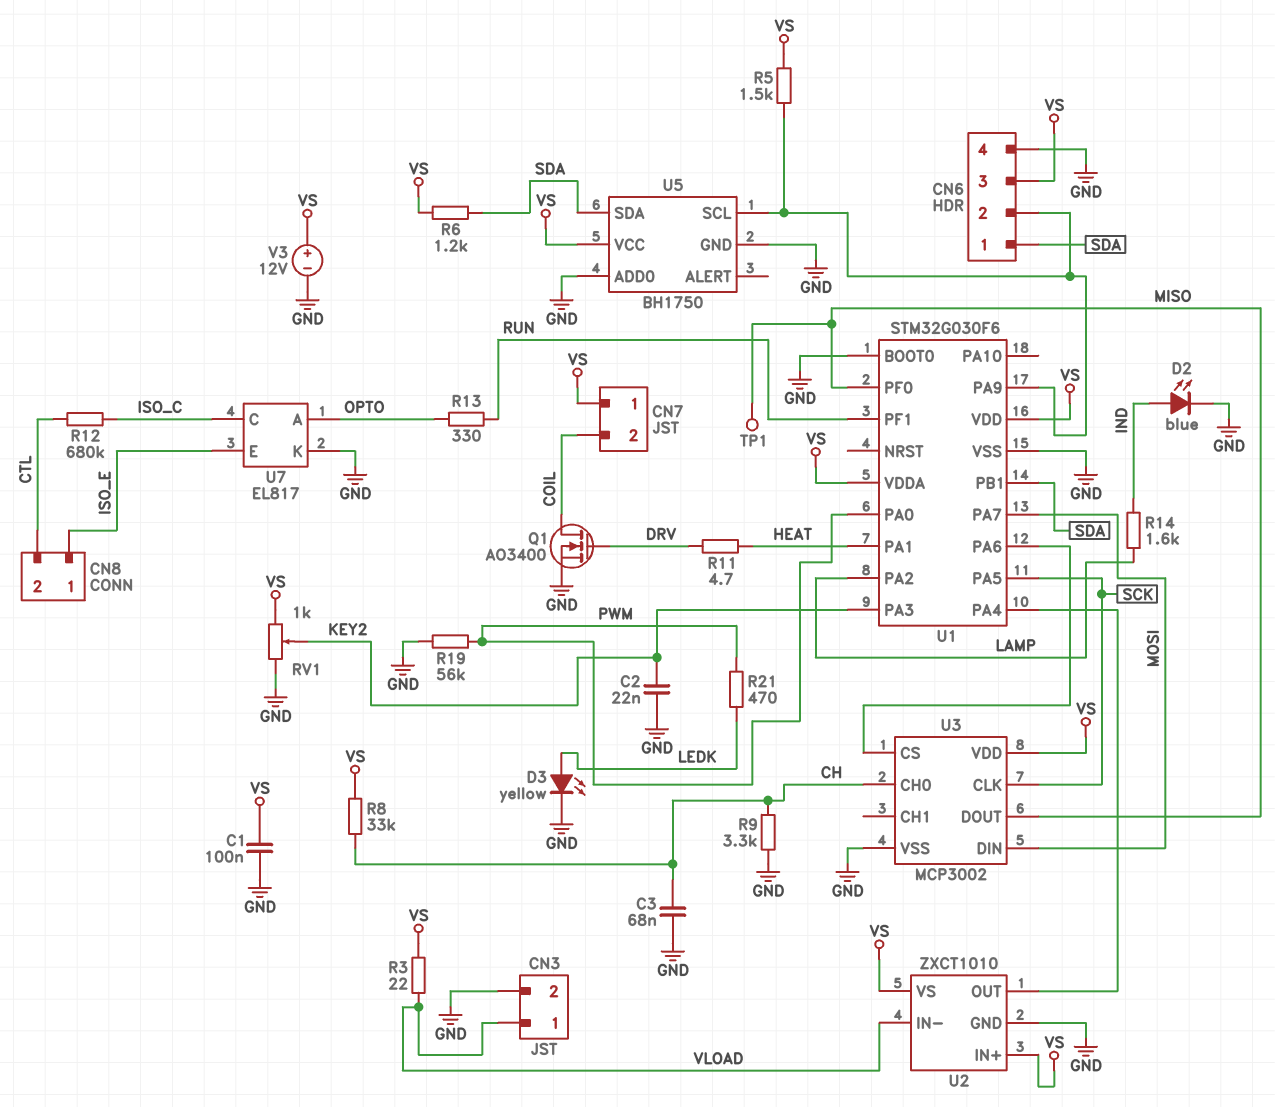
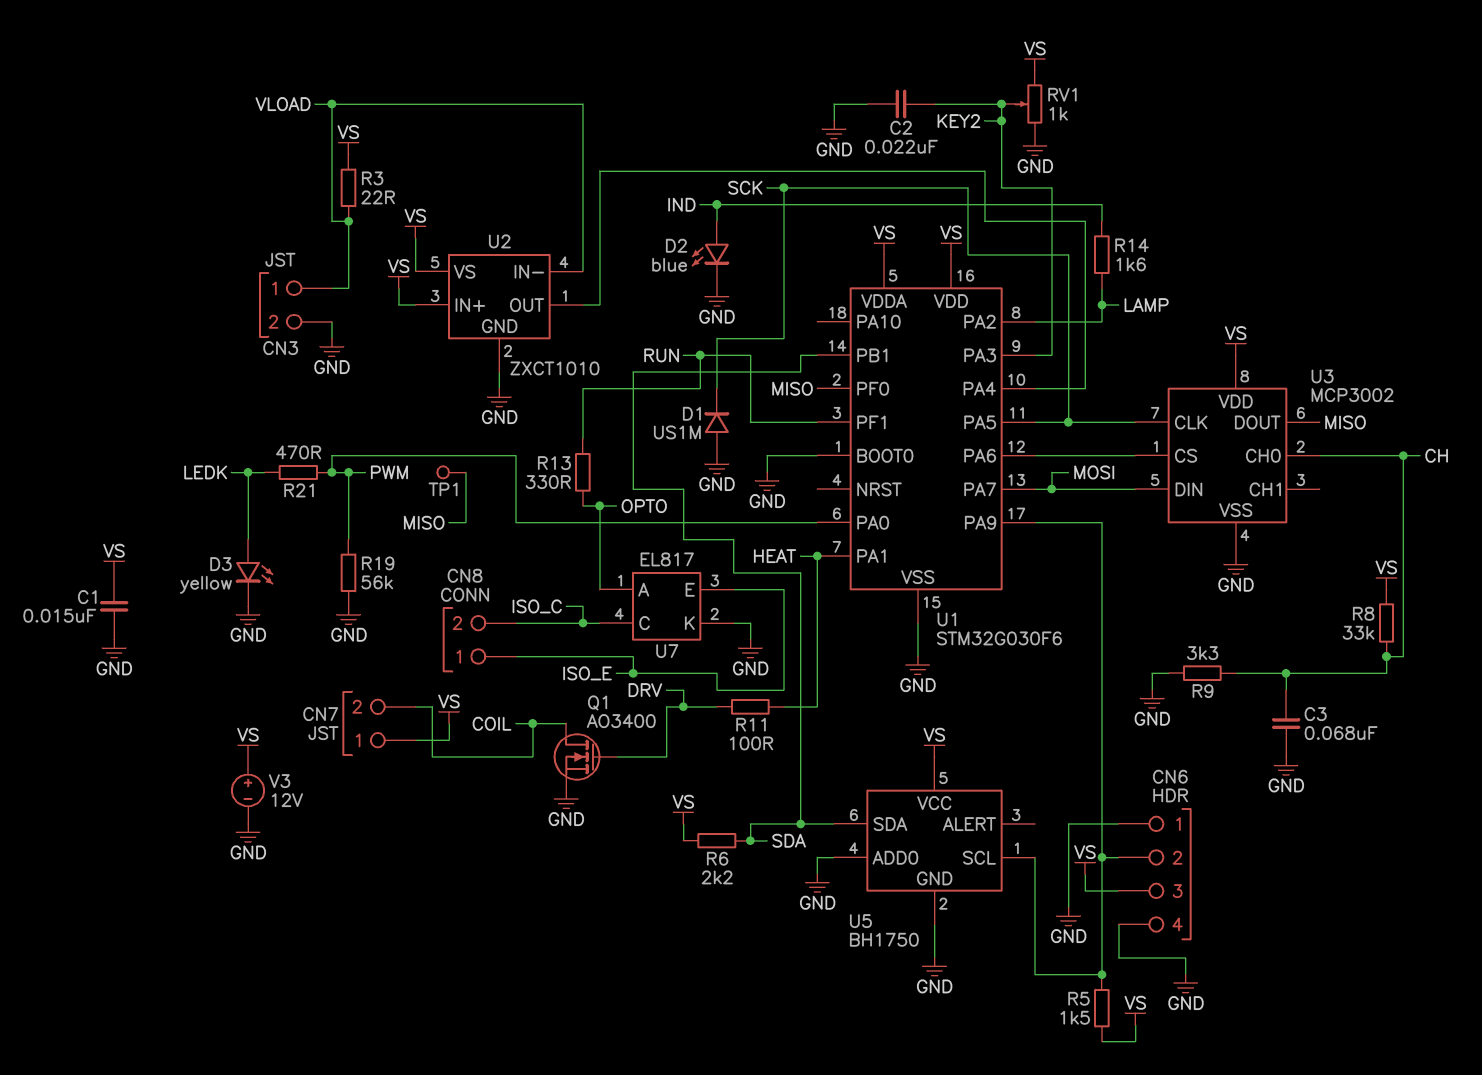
C1: 100nF (GND, VS) -> 15nF (GND, VS)
CN6 pin 1: SDA -> GND
CN8 pin 2: CTL -> ISO_C
D1: none -> diode US1M (A GND, K SCK)
R6: 1.2k (SDA, VS) -> 2.2k (SDA, VS)
R11: 4.7 (DRV, HEAT) -> 100 (DRV, HEAT)
R12: 680k (CTL, ISO_C) -> none

